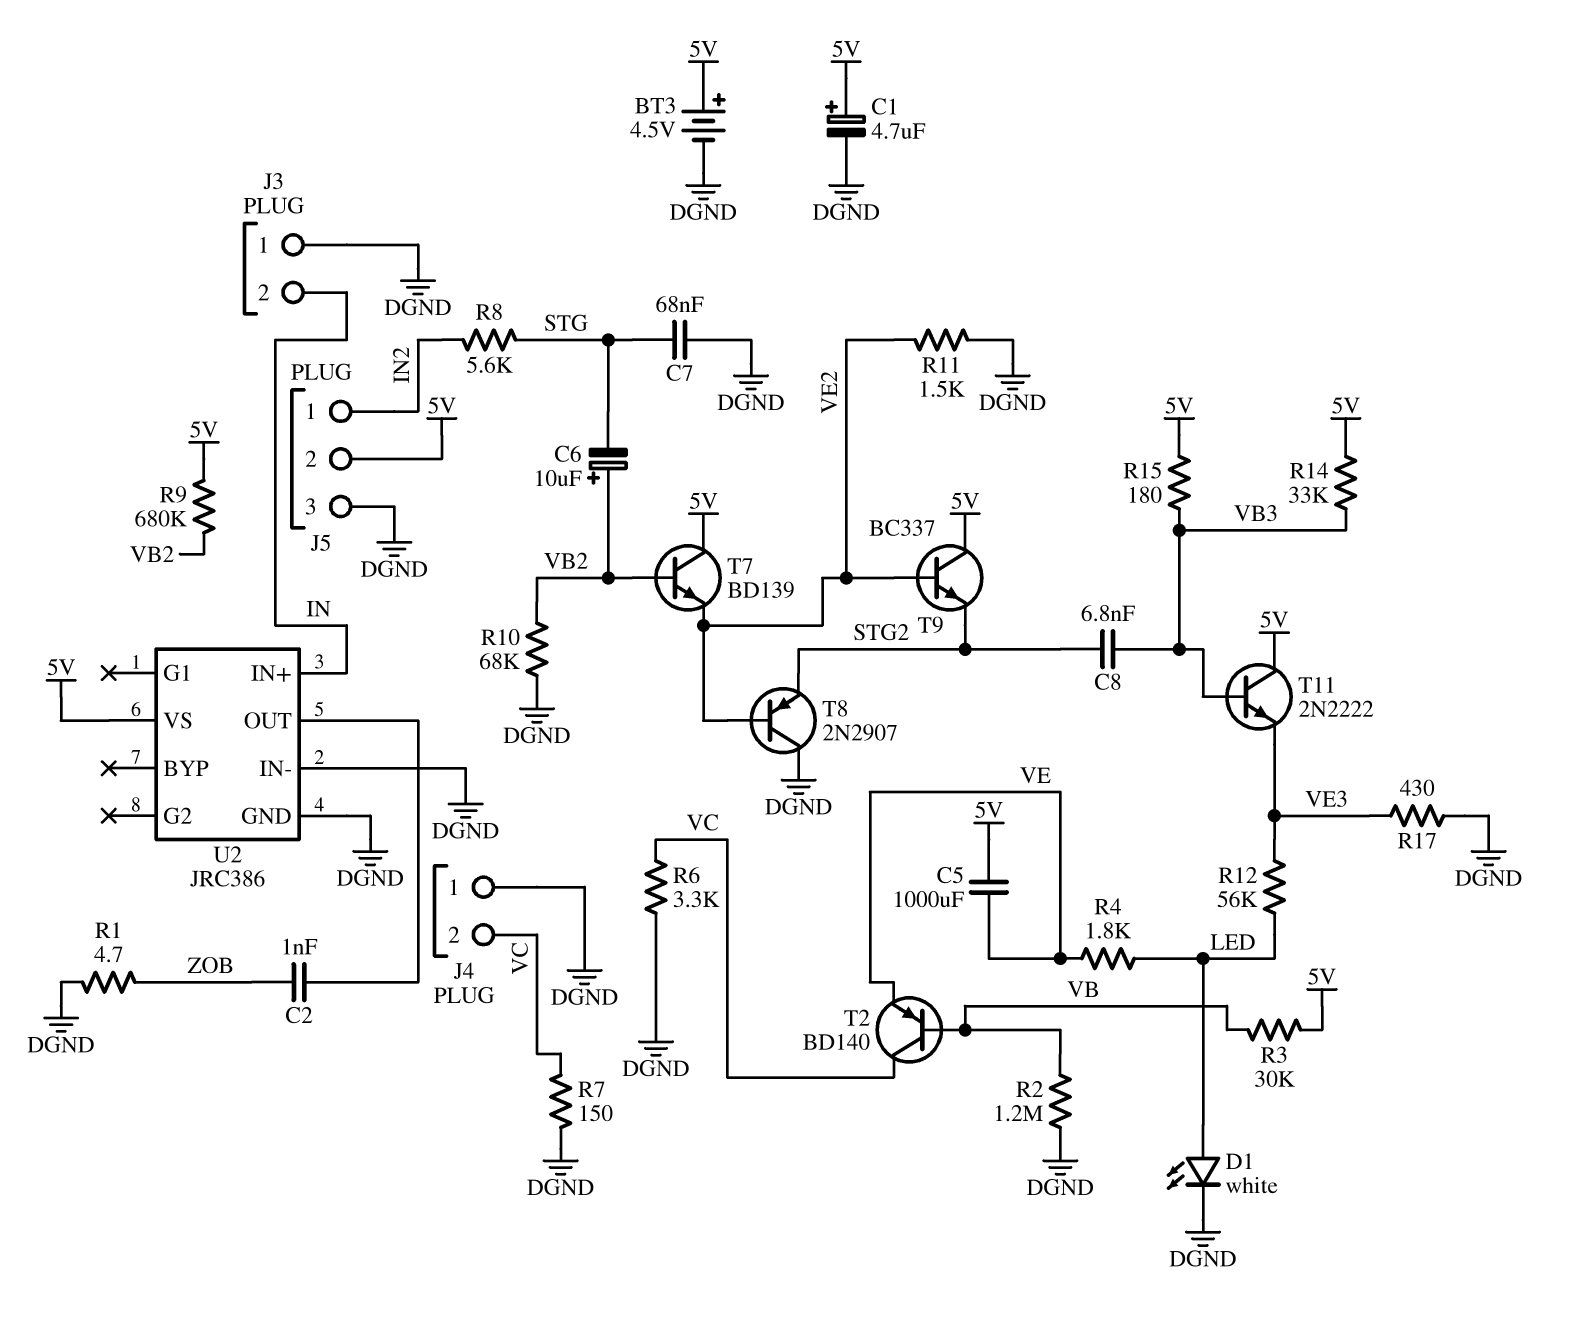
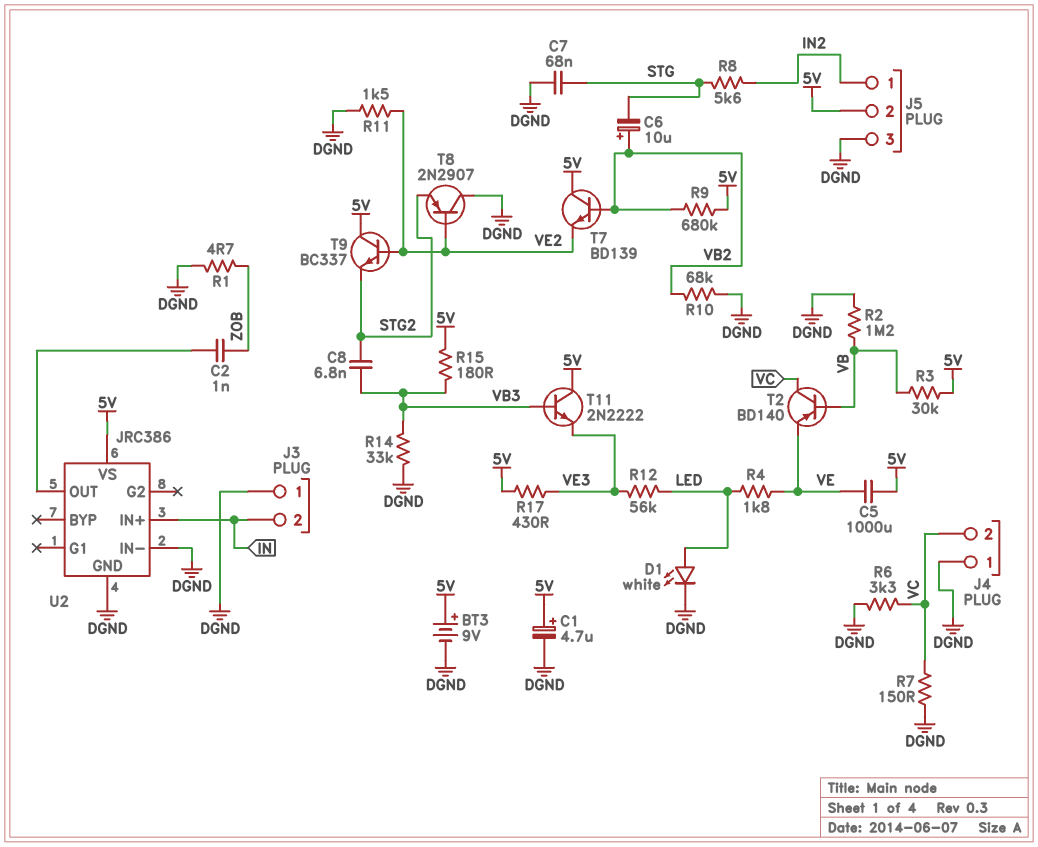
BT3: 4.5V (plus 5V, minus DGND) -> 9V (plus 5V, minus DGND)
R14: 33k (5V, VB3) -> 33k (DGND, VB3)
R17: 430 (DGND, VE3) -> 430 (5V, VE3)

